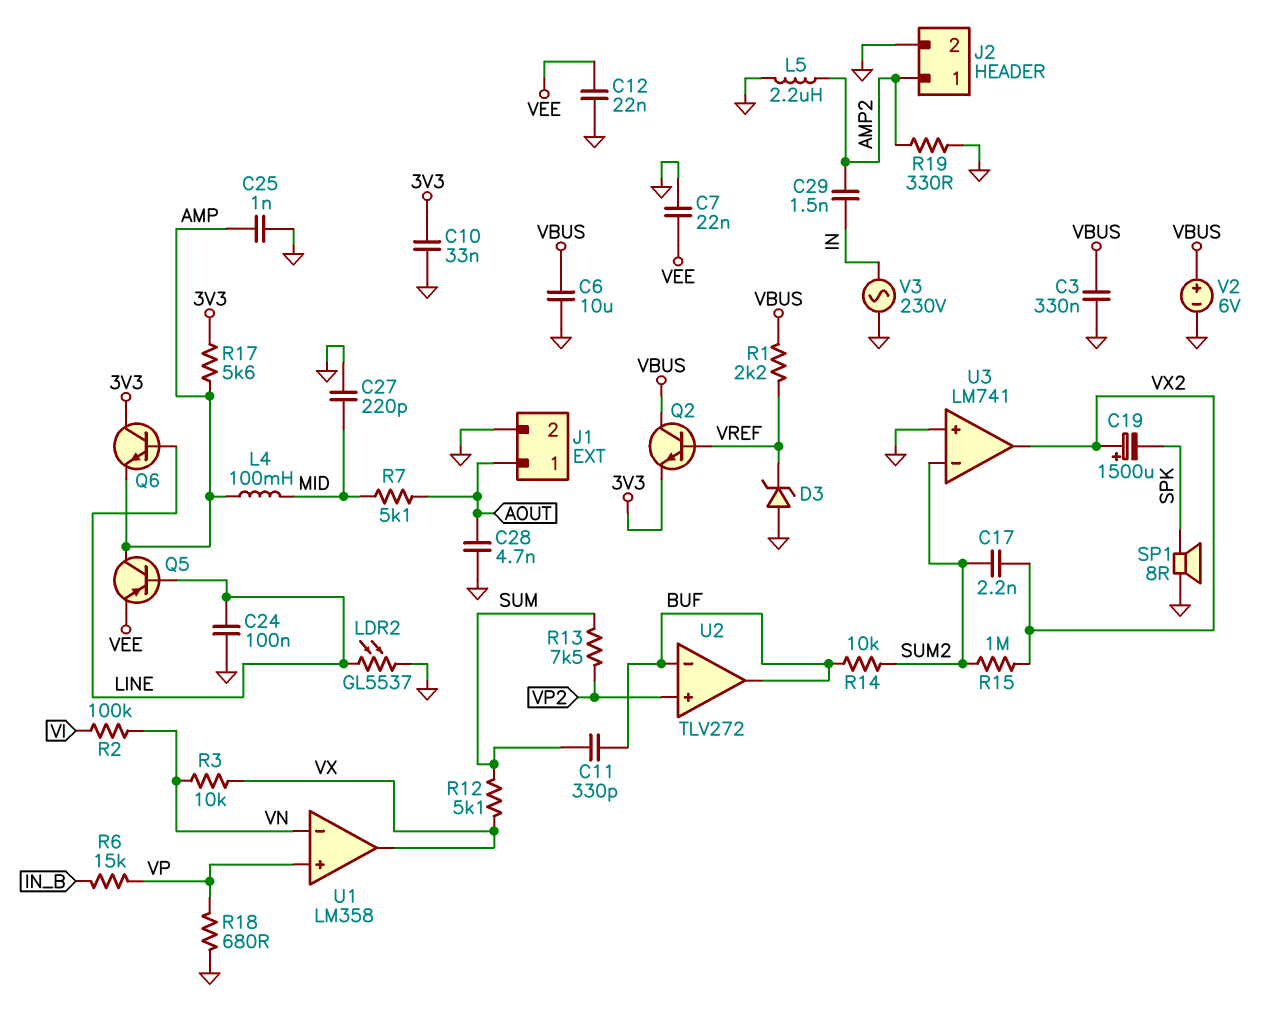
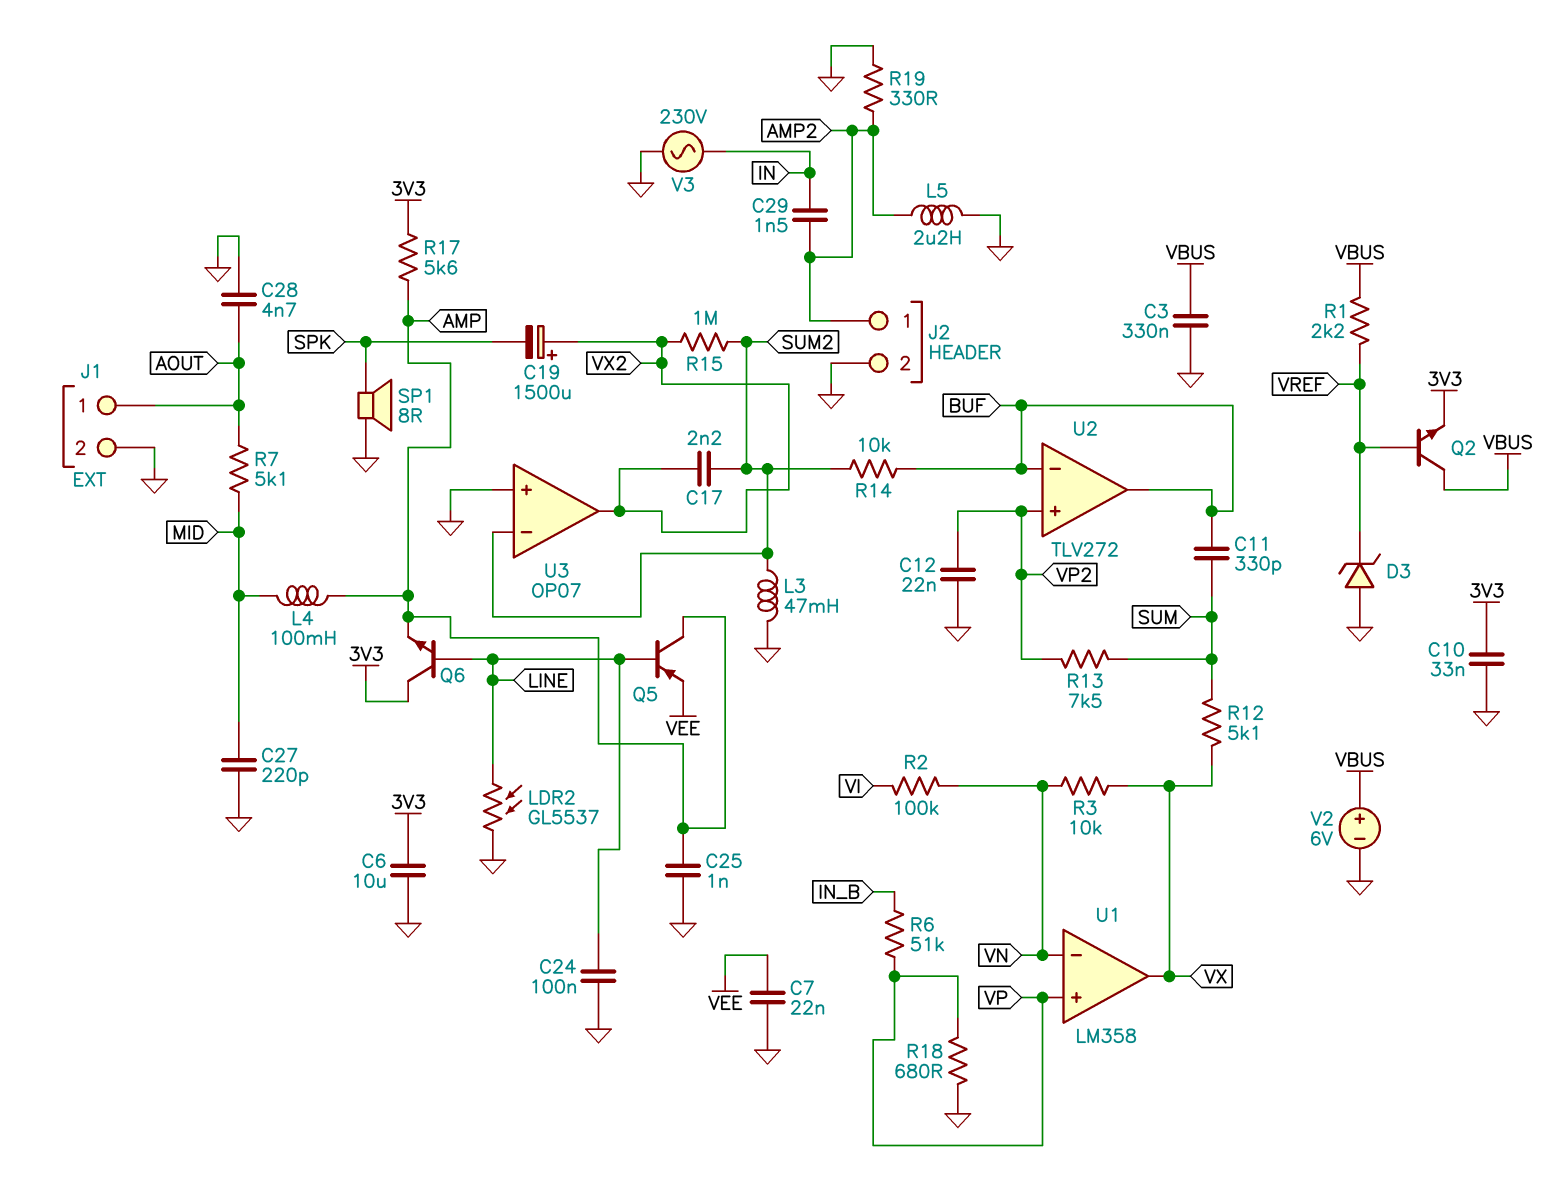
C6: 10uF (GND, VBUS) -> 10uF (3V3, GND)
C12: 22nF (GND, VEE) -> 22nF (GND, VP2)
L3: none -> 47mH (GND, SUM2)
R6: 15k (IN_B, VP) -> 51k (IN_B, VP)
U3: LM741 -> OP07

